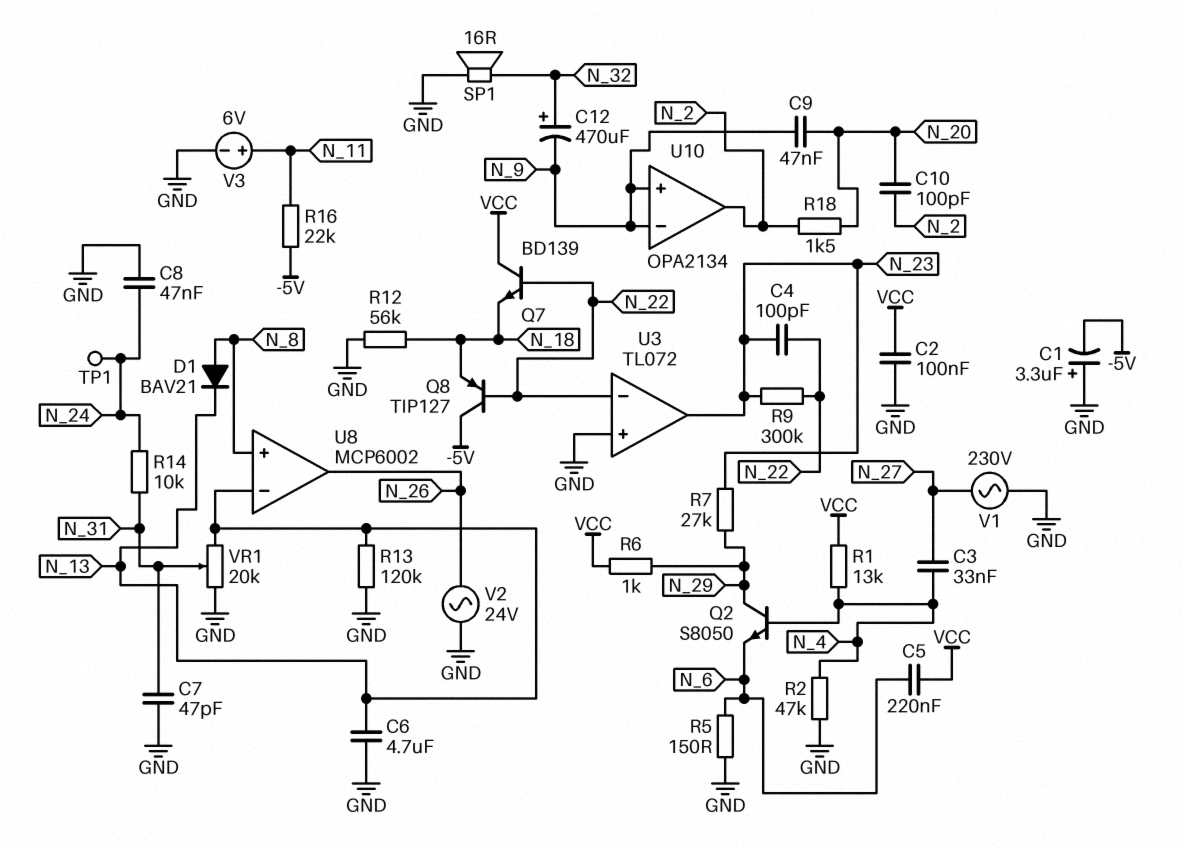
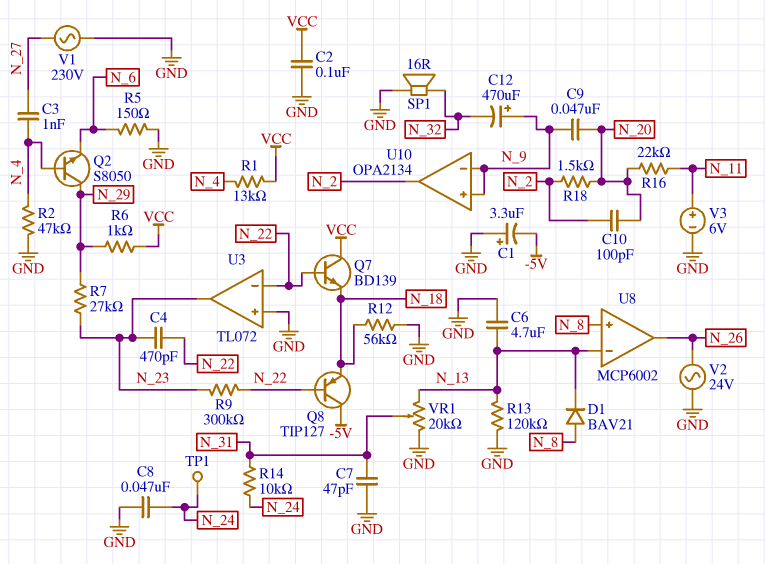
C3: 33nF (N_4, N_27) -> 1nF (N_4, N_27)
C4: 100pF (N_22, N_23) -> 470pF (N_22, N_23)
C5: 220nF (N_6, VCC) -> none
C12: 470uF (plus N_32, minus N_9) -> 470uF (plus N_9, minus N_32)
R16: 22k (-5V, N_11) -> 22k (N_11, N_20)

